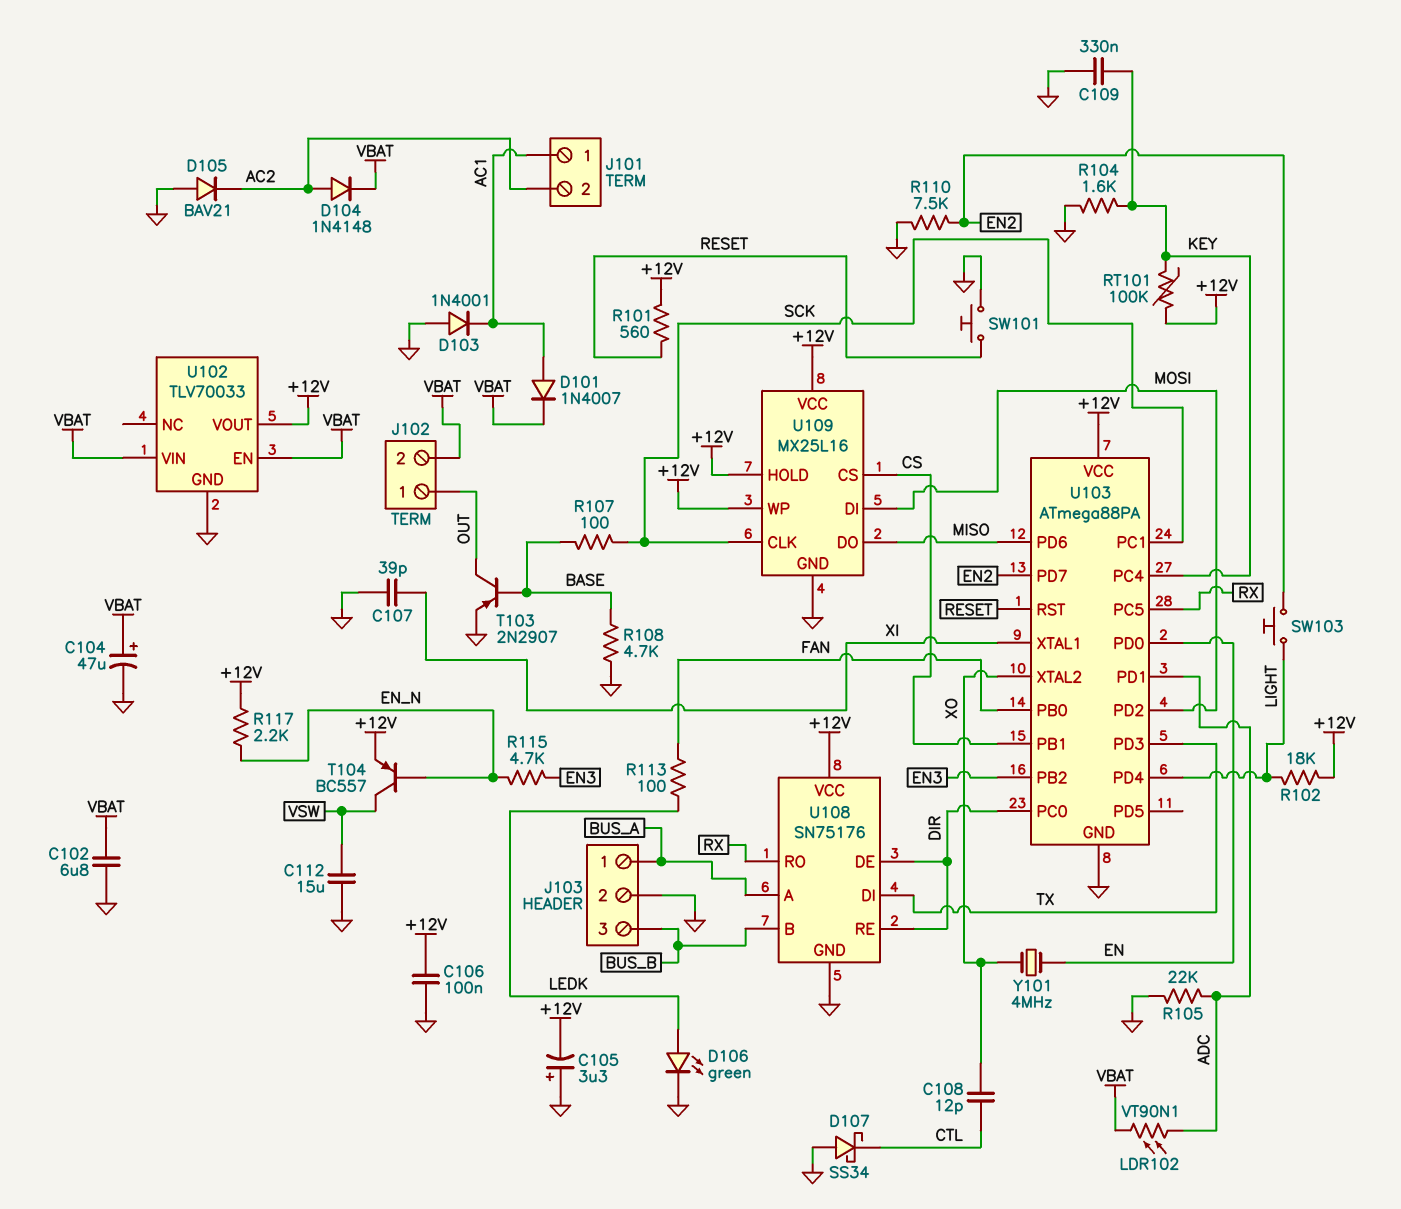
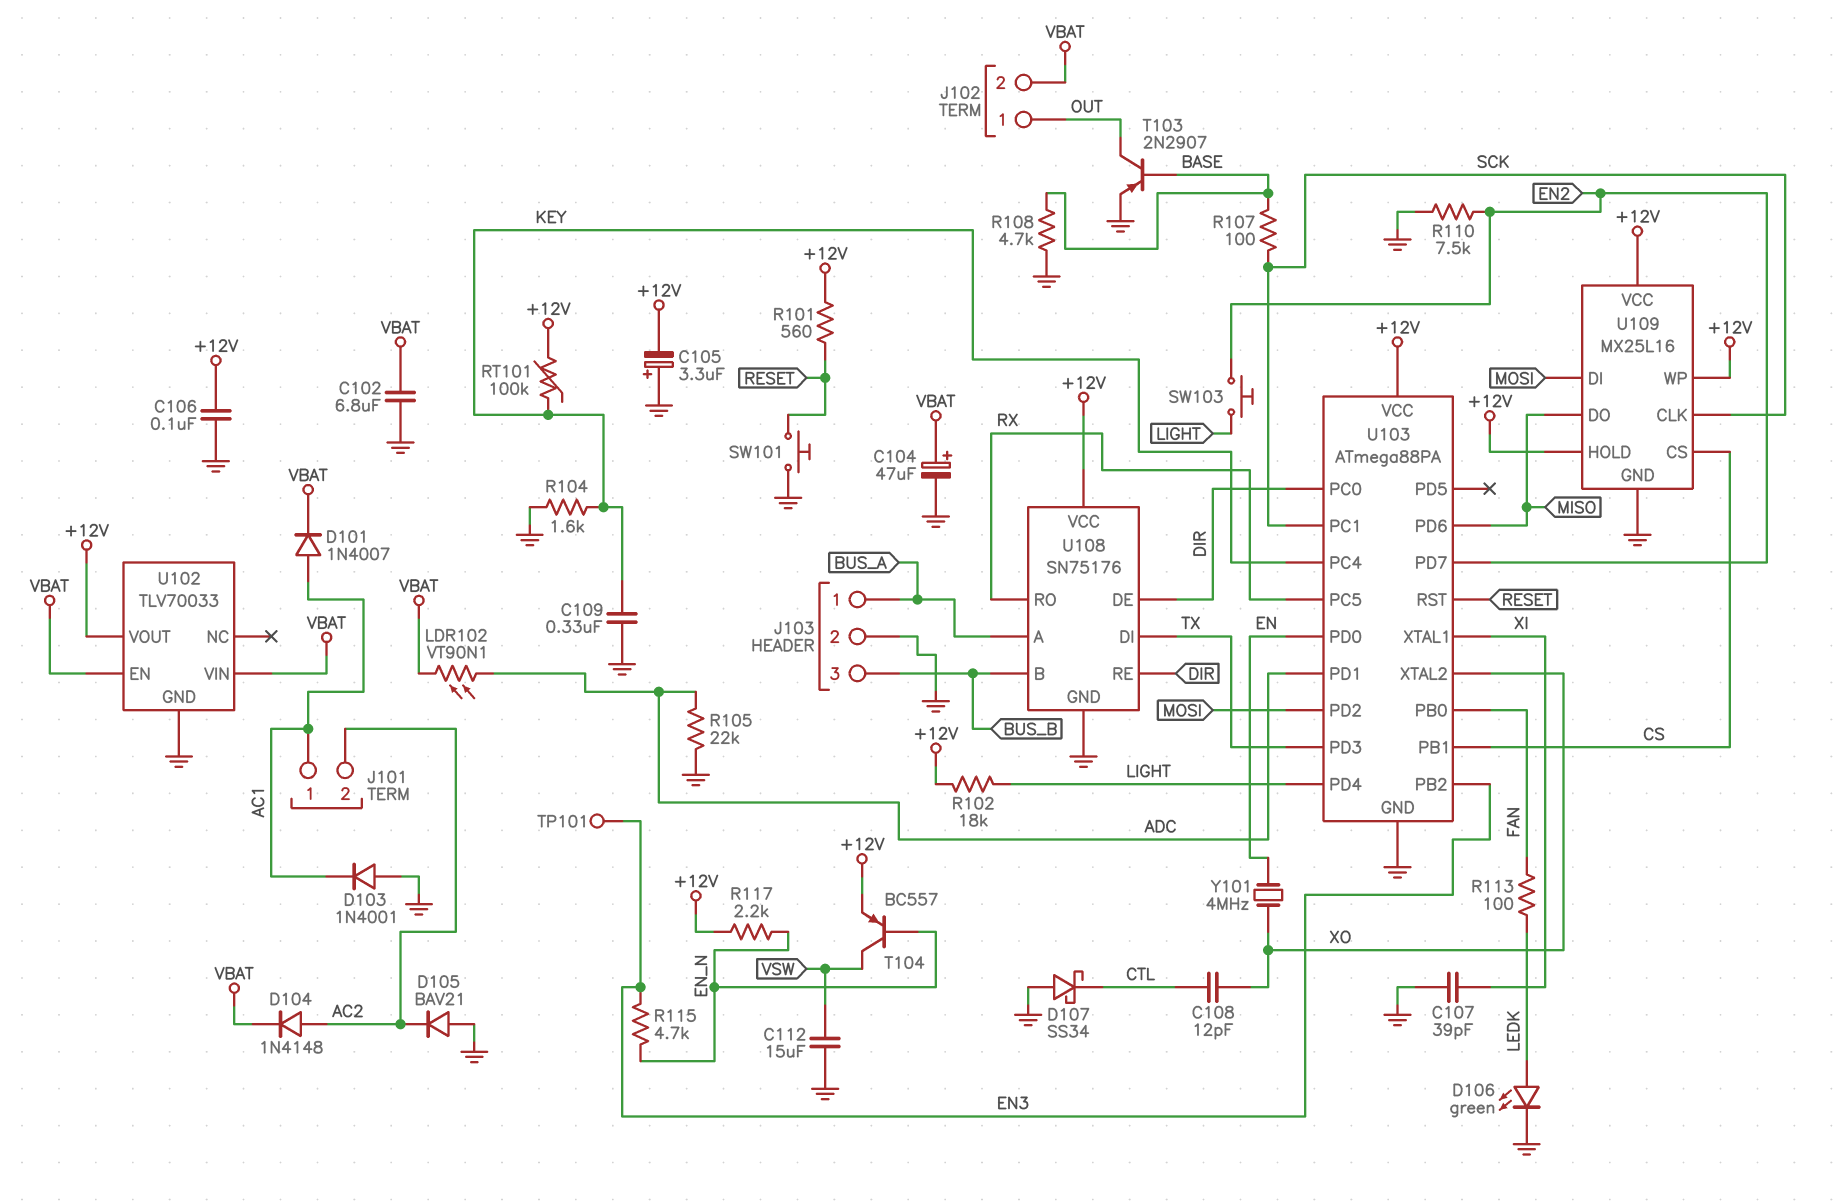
TP101: none -> test point (EN3)

